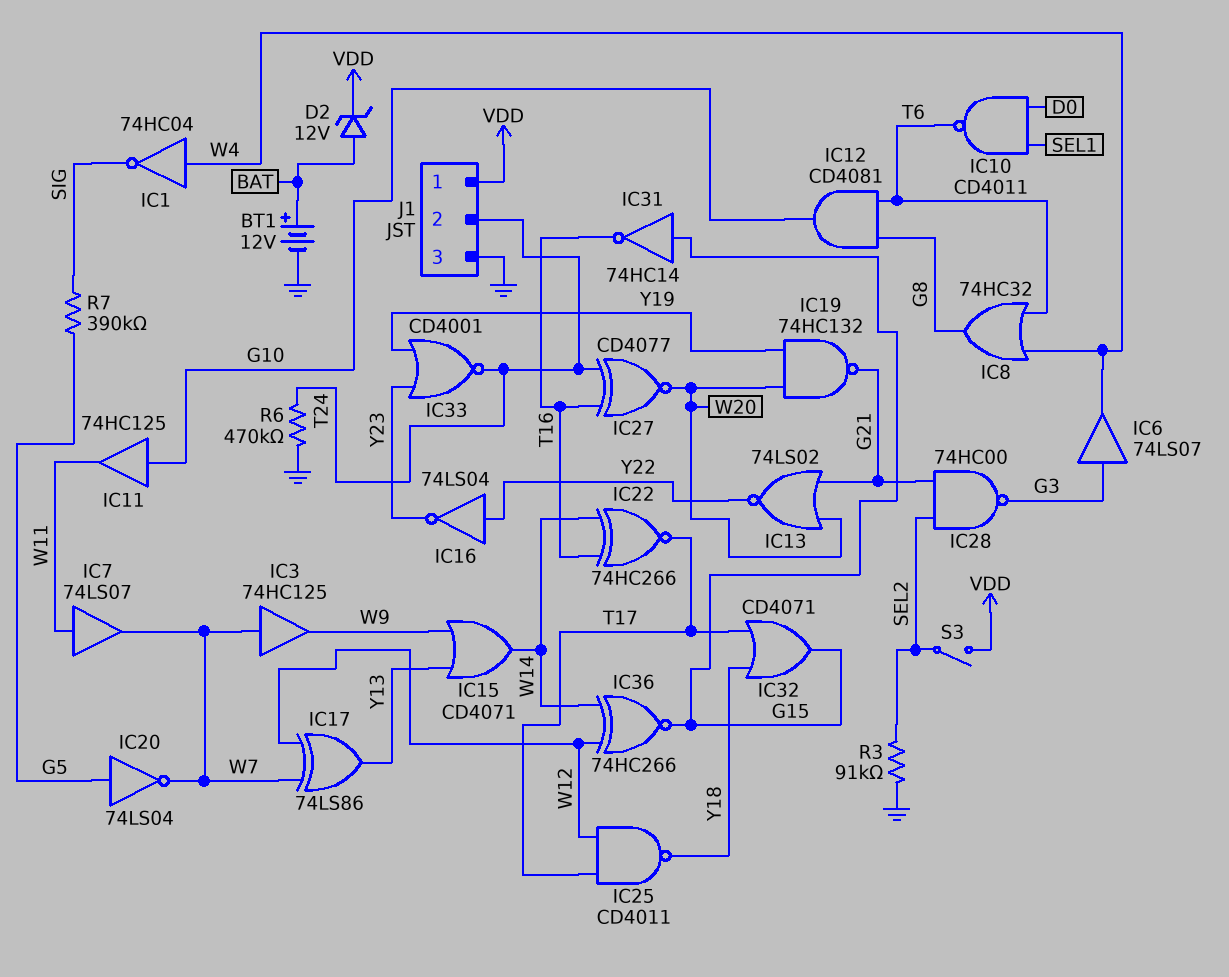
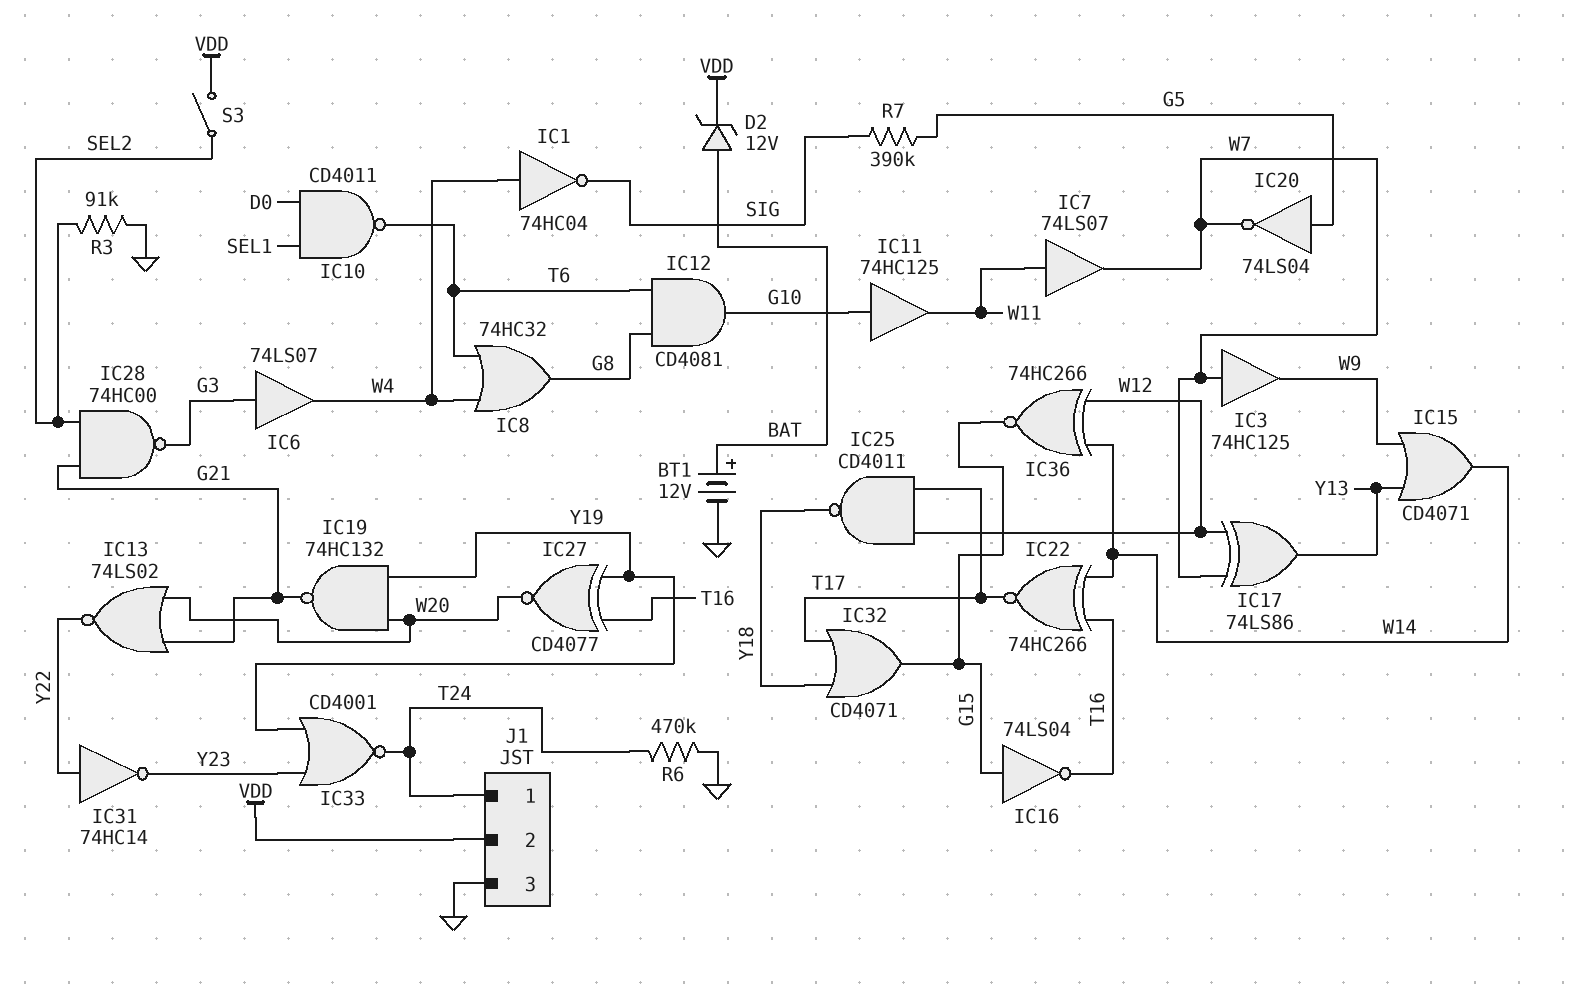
IC16: NOT 74LS04 (in Y22, out Y23) -> NOT 74LS04 (in G15, out T16)
IC27: XNOR CD4077 (in T16, in T24, out W20) -> XNOR CD4077 (in T16, in Y19, out W20)
IC31: NOT 74HC14 (in G15, out T16) -> NOT 74HC14 (in Y22, out Y23)
J1 pin 1: VDD -> T24
J1 pin 2: T24 -> VDD

